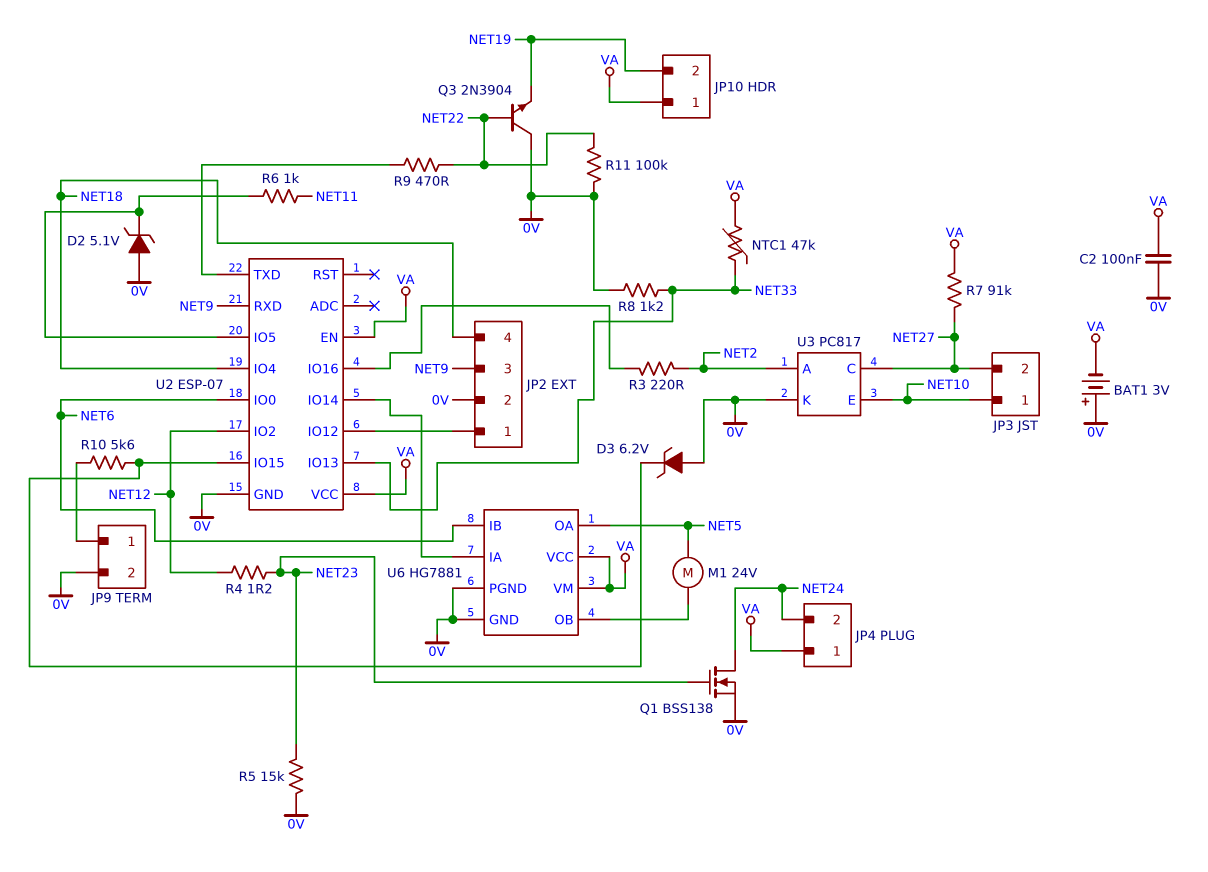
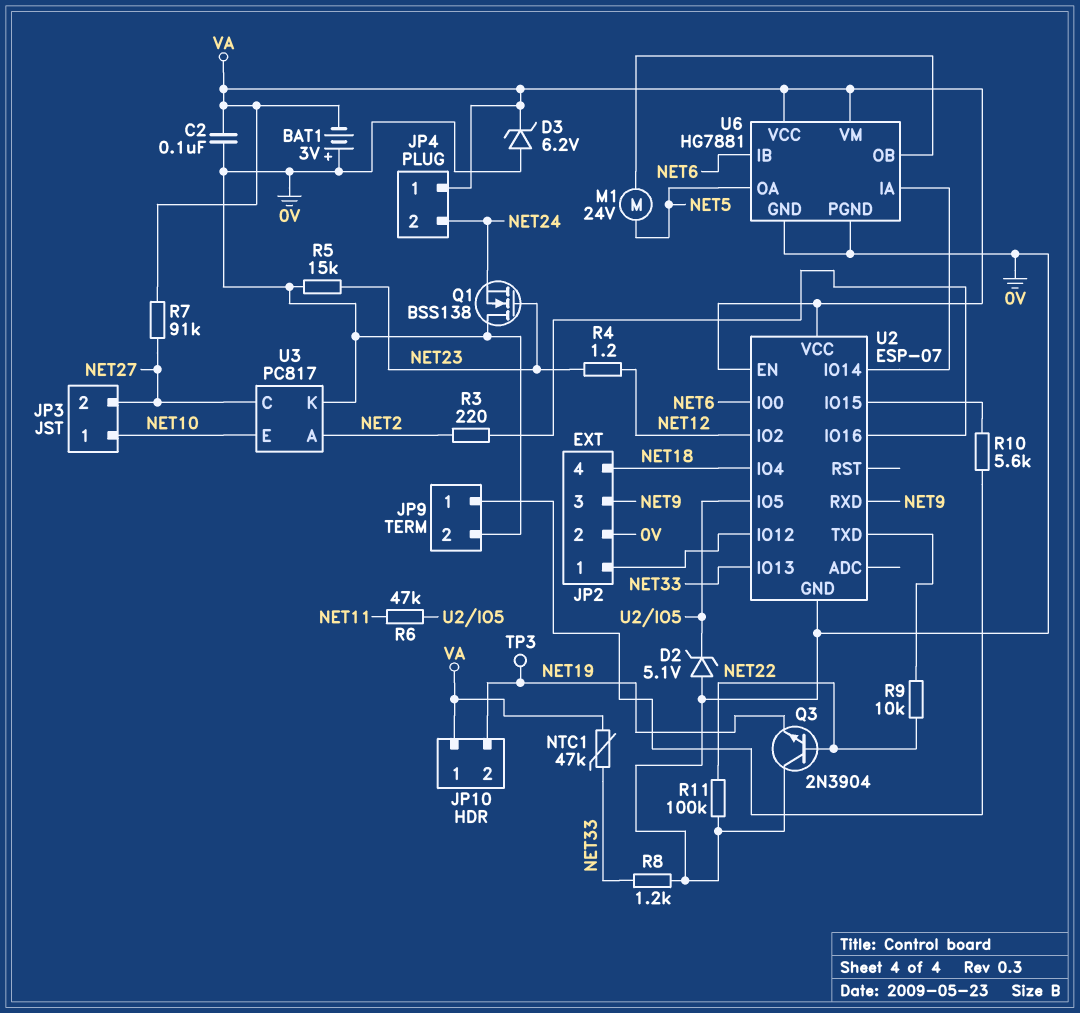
D3: zener 6.2V (A 0V, K U2/IO15) -> zener 6.2V (A 0V, K VA)
Q1: NMOS BSS138 (G NET23, D NET24, S 0V) -> NMOS BSS138 (G NET23, D 0V, S NET24)
R6: 1k (NET11, U2/IO5) -> 47k (NET11, U2/IO5)
R9: 470 (NET22, U2/TXD) -> 10k (NET22, U2/TXD)
TP3: none -> test point (NET19)

